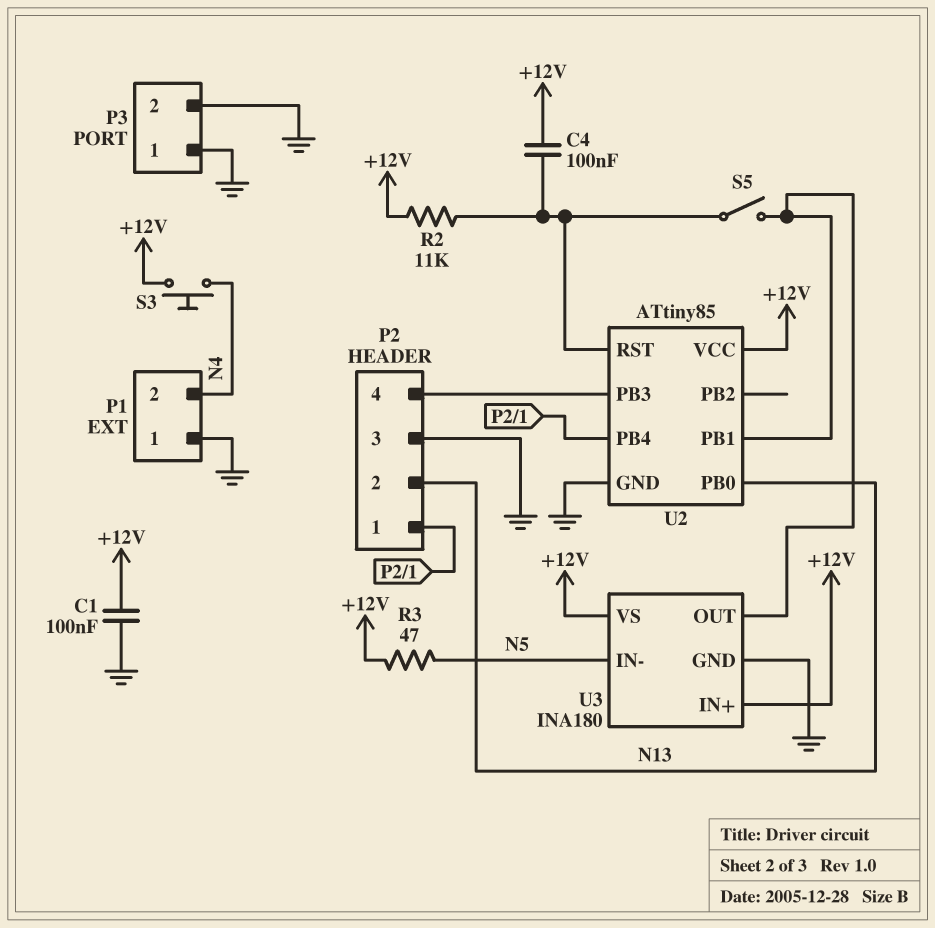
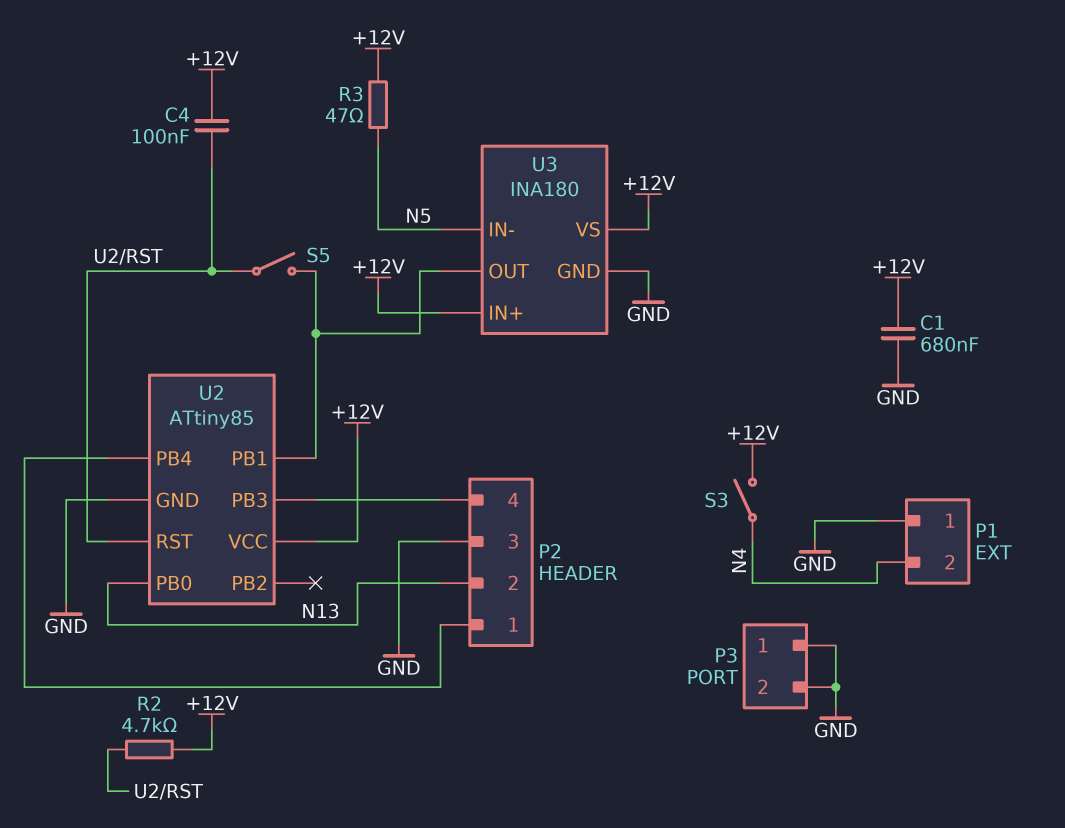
C1: 100nF (+12V, GND) -> 680nF (+12V, GND)
R2: 11k (+12V, U2/RST) -> 4.7k (+12V, U2/RST)
S3: button (+12V, N4) -> switch (+12V, N4)

